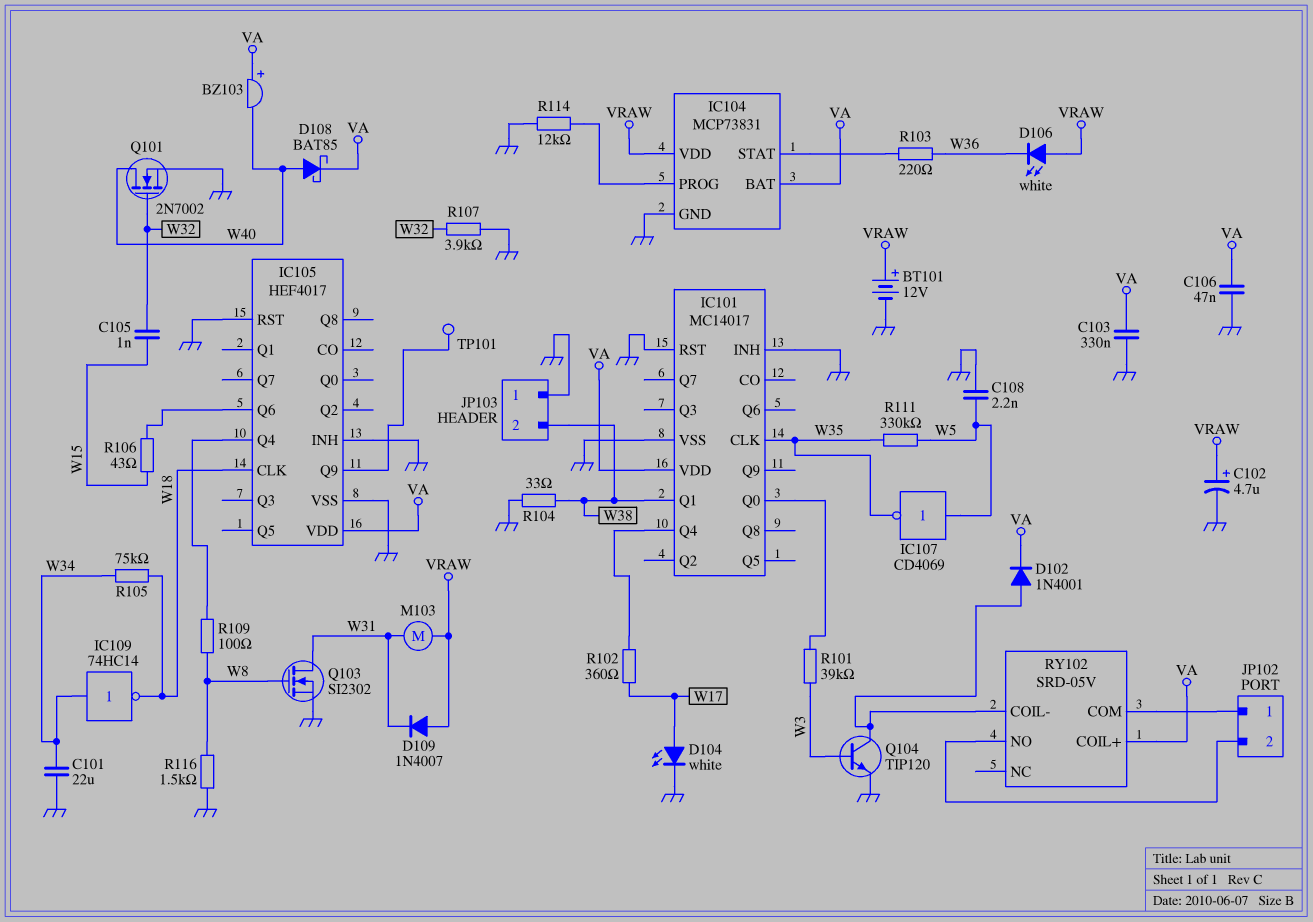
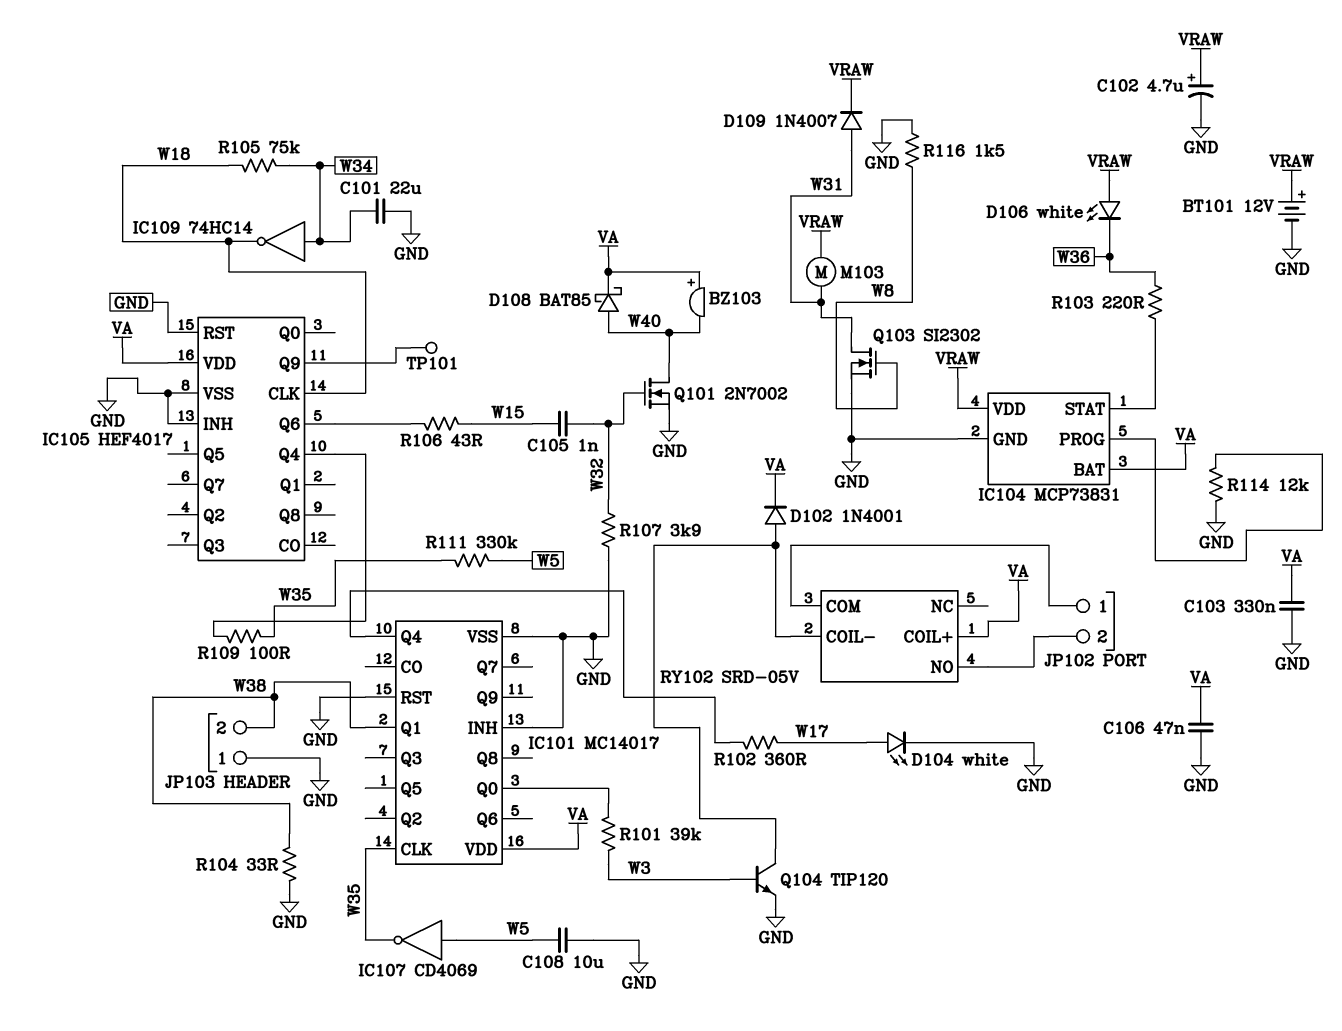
C108: 2.2nF (GND, W5) -> 10uF (GND, W5)
D109: diode 1N4007 (A VRAW, K W31) -> diode 1N4007 (A W31, K VRAW)
R109: 100 (IC105/Q4, W8) -> 100 (IC105/Q4, W35)

